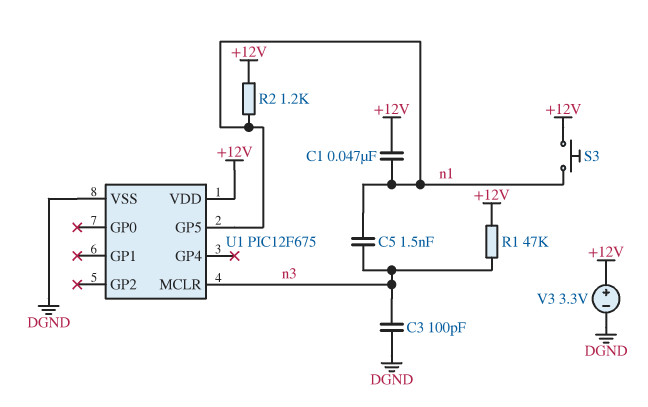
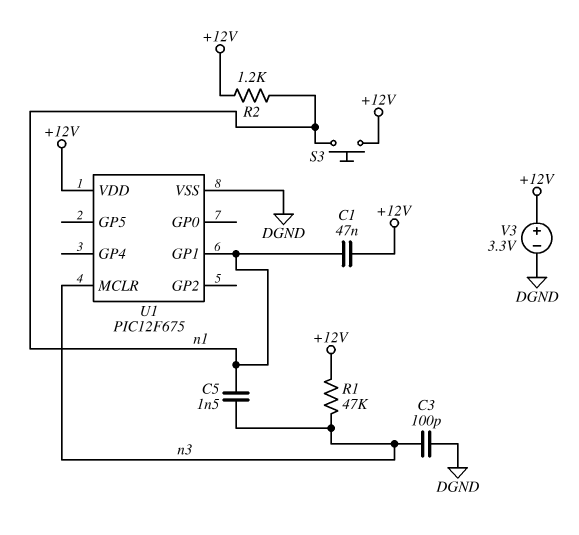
U1 pin GP1: none -> n1
U1 pin GP5: n1 -> none

